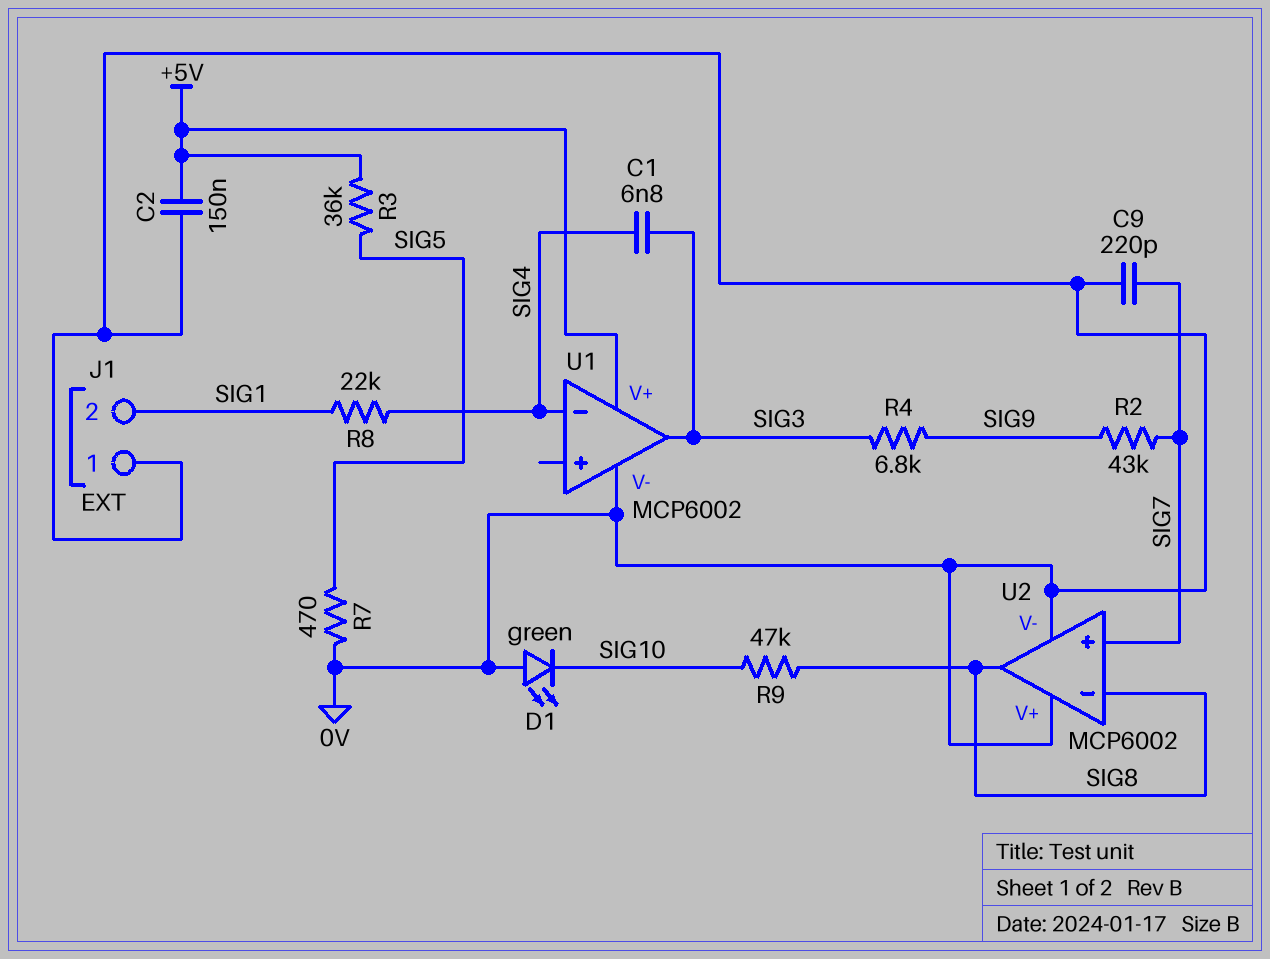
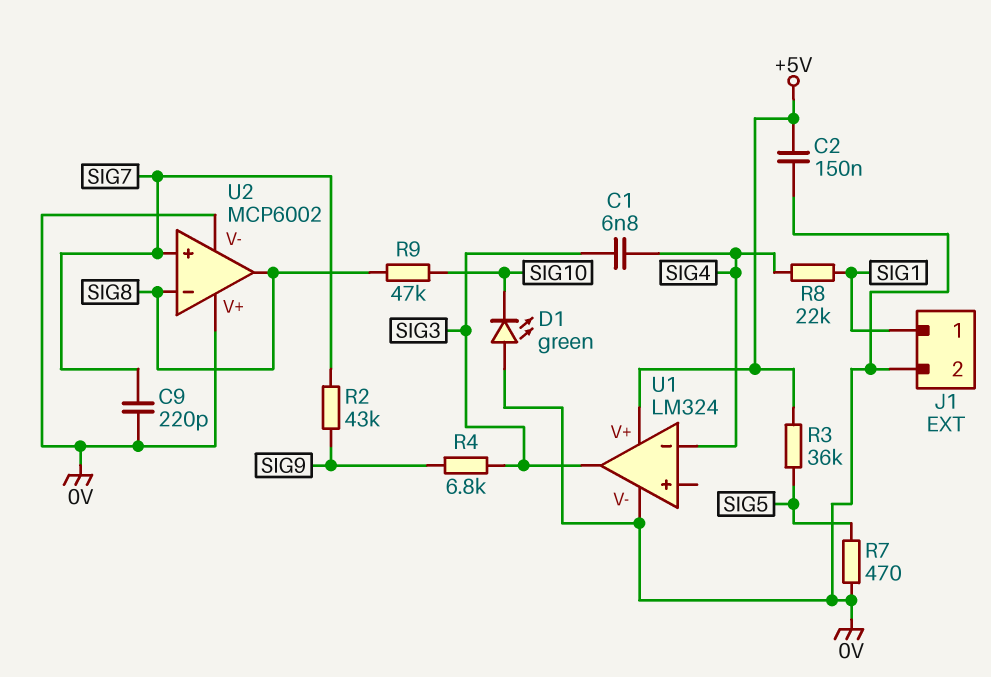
J1 pin 1: 0V -> SIG1
J1 pin 2: SIG1 -> 0V
U1: MCP6002 -> LM324

